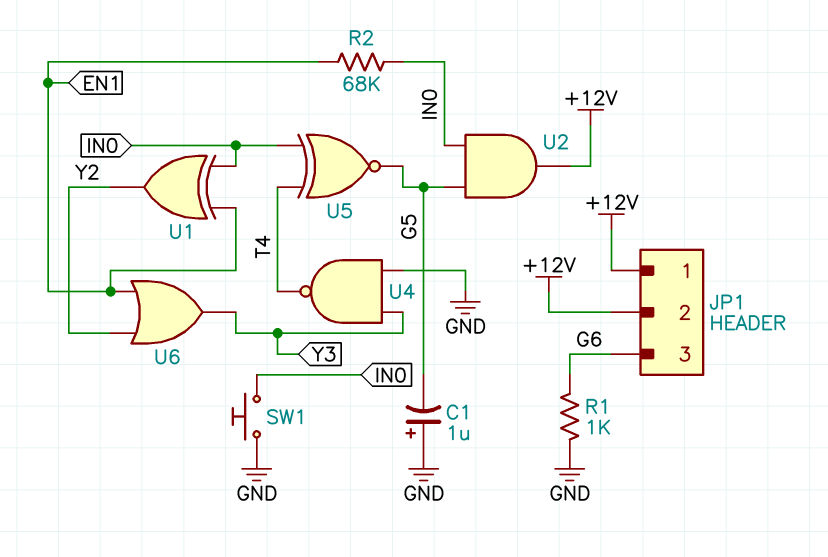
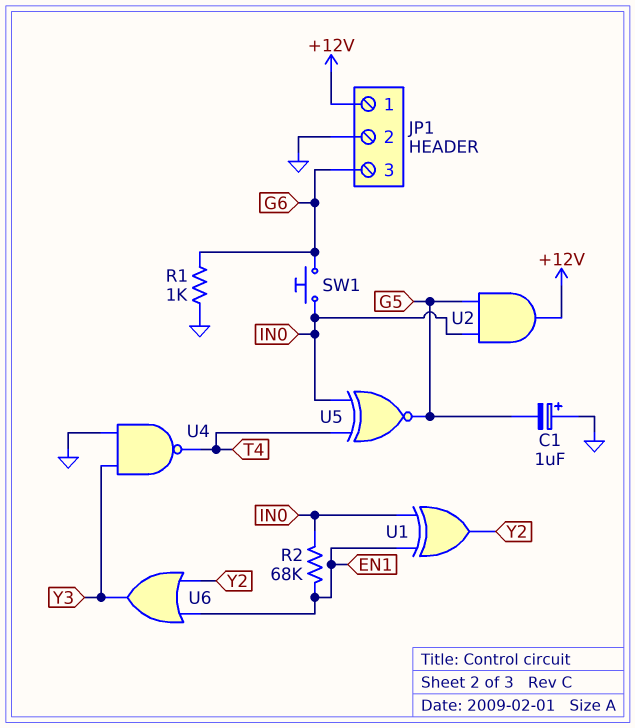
JP1 pin 2: +12V -> GND
SW1: button (GND, IN0) -> button (G6, IN0)

